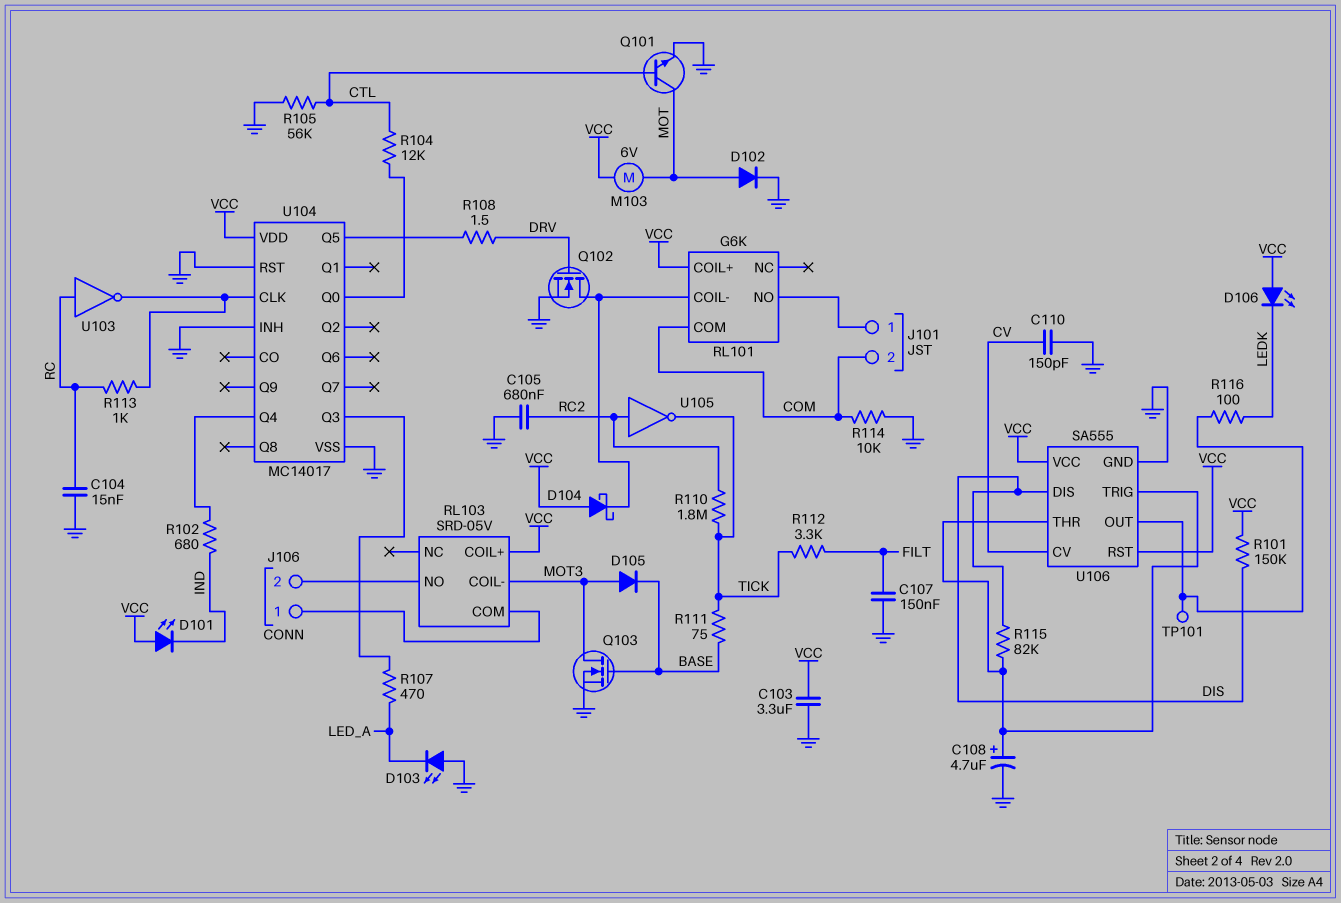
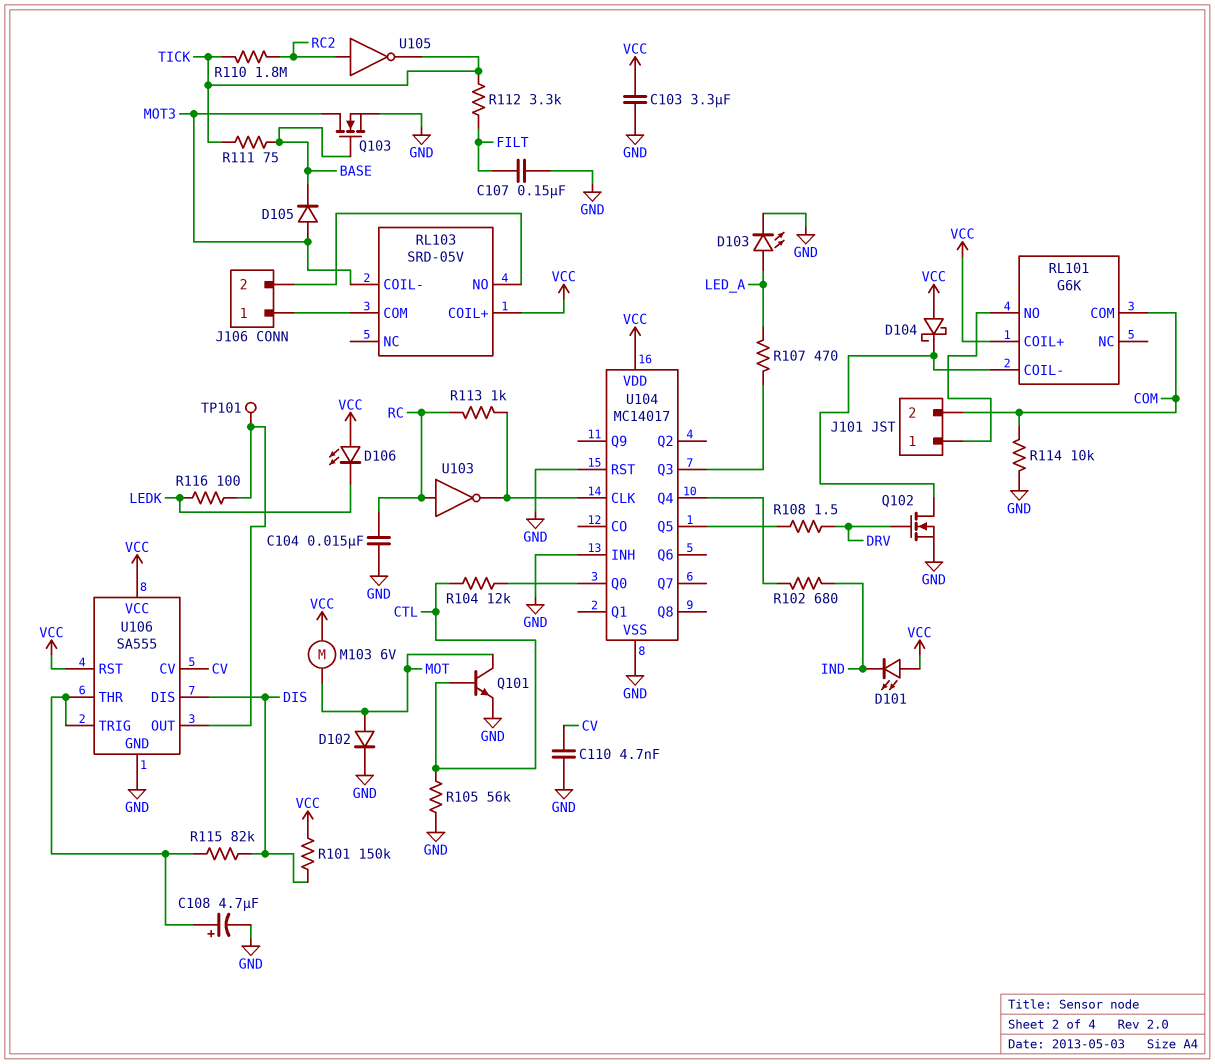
C105: 680nF (GND, RC2) -> none
C110: 150pF (CV, GND) -> 4.7nF (CV, GND)
D103: LED (A GND, K LED_A) -> LED (A LED_A, K GND)

